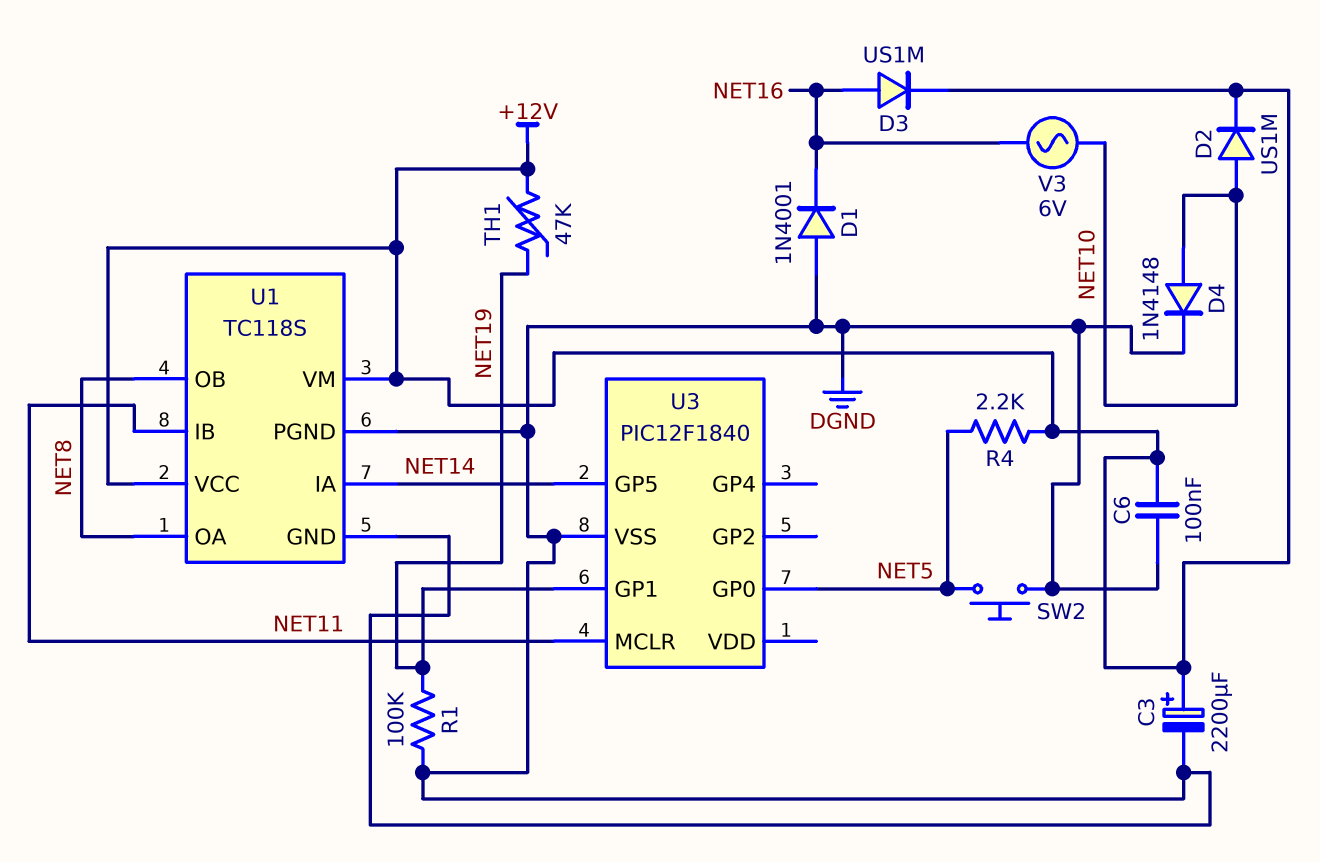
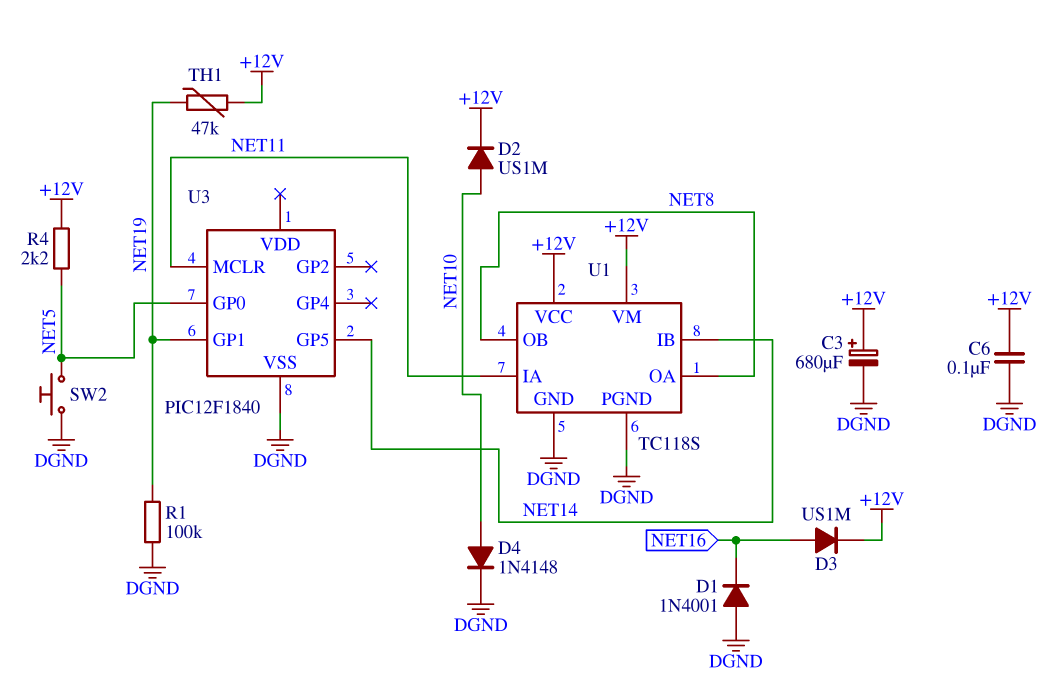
C3: 2200uF (plus +12V, minus DGND) -> 680uF (plus +12V, minus DGND)
U1 pin IA: NET14 -> NET11
U1 pin IB: NET11 -> NET14
V3: AC 6V (NET10, NET16) -> none

